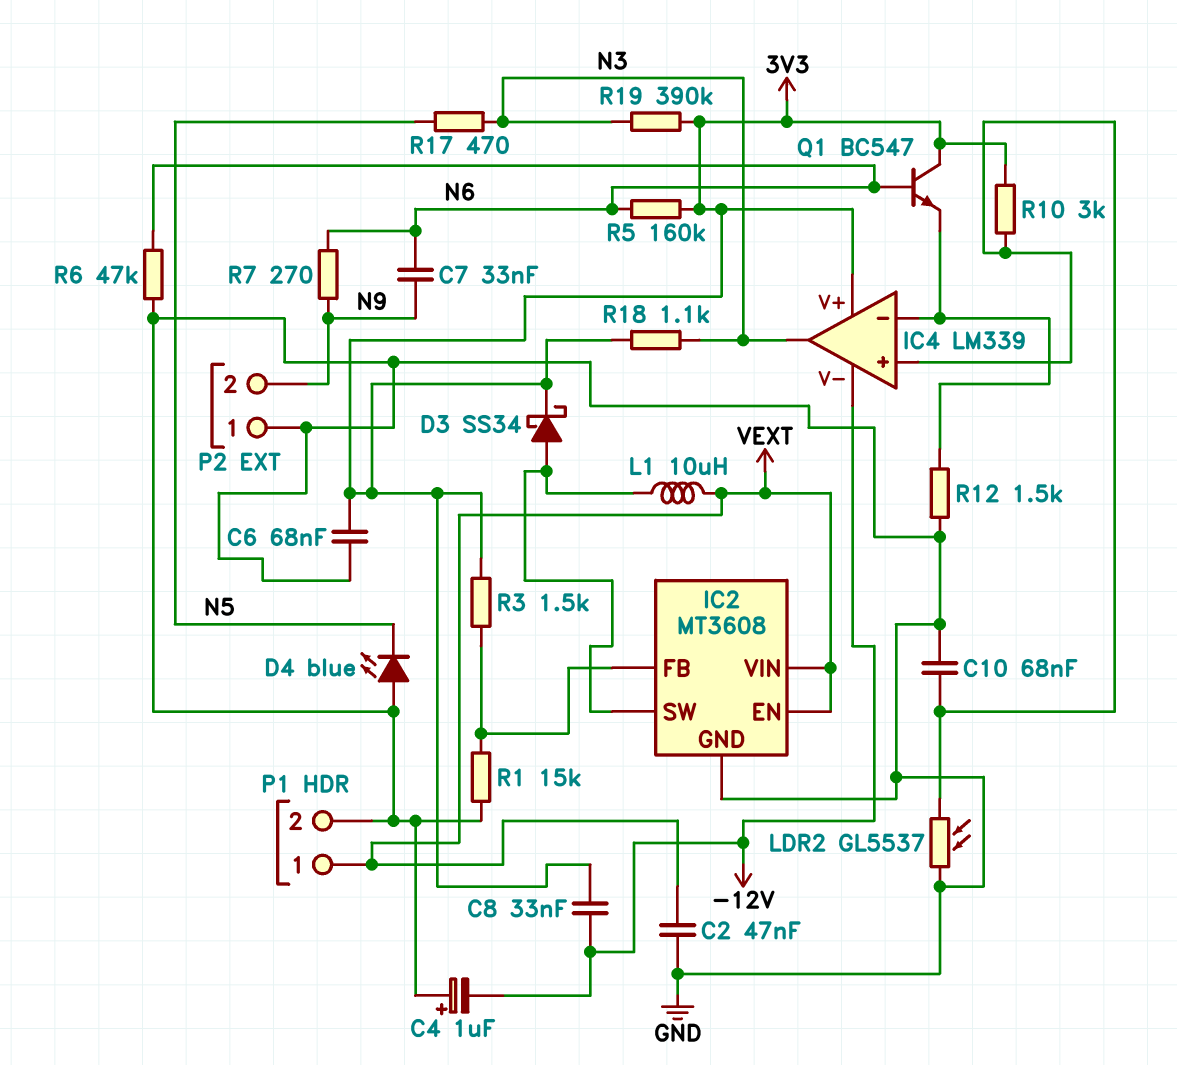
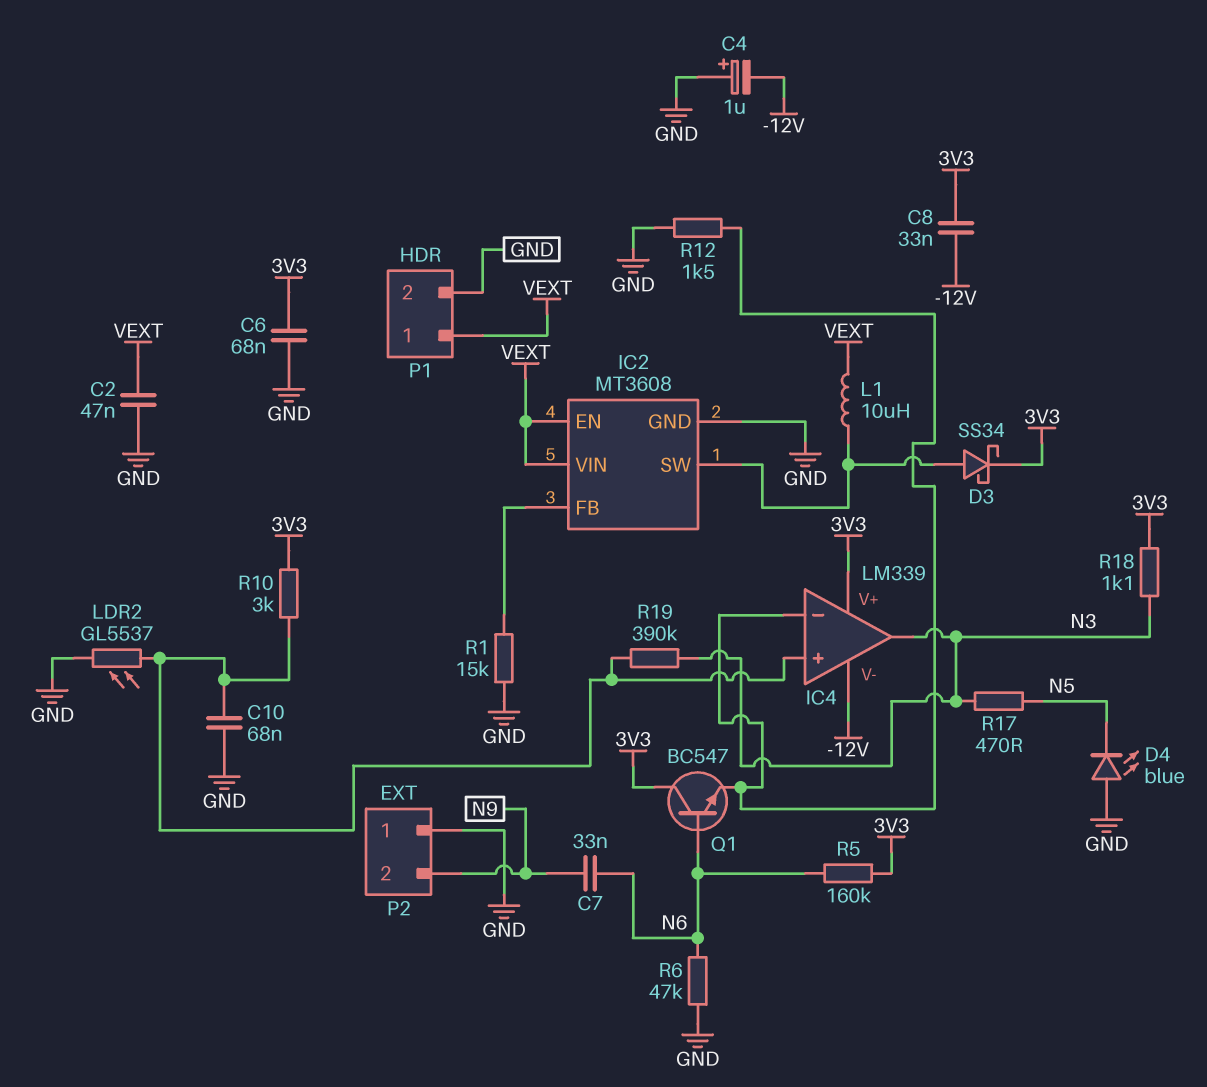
R3: 1.5k (3V3, IC2/FB) -> none
R7: 270 (N6, N9) -> none
R19: 390k (3V3, N3) -> 390k (IC4/in+, N3)

